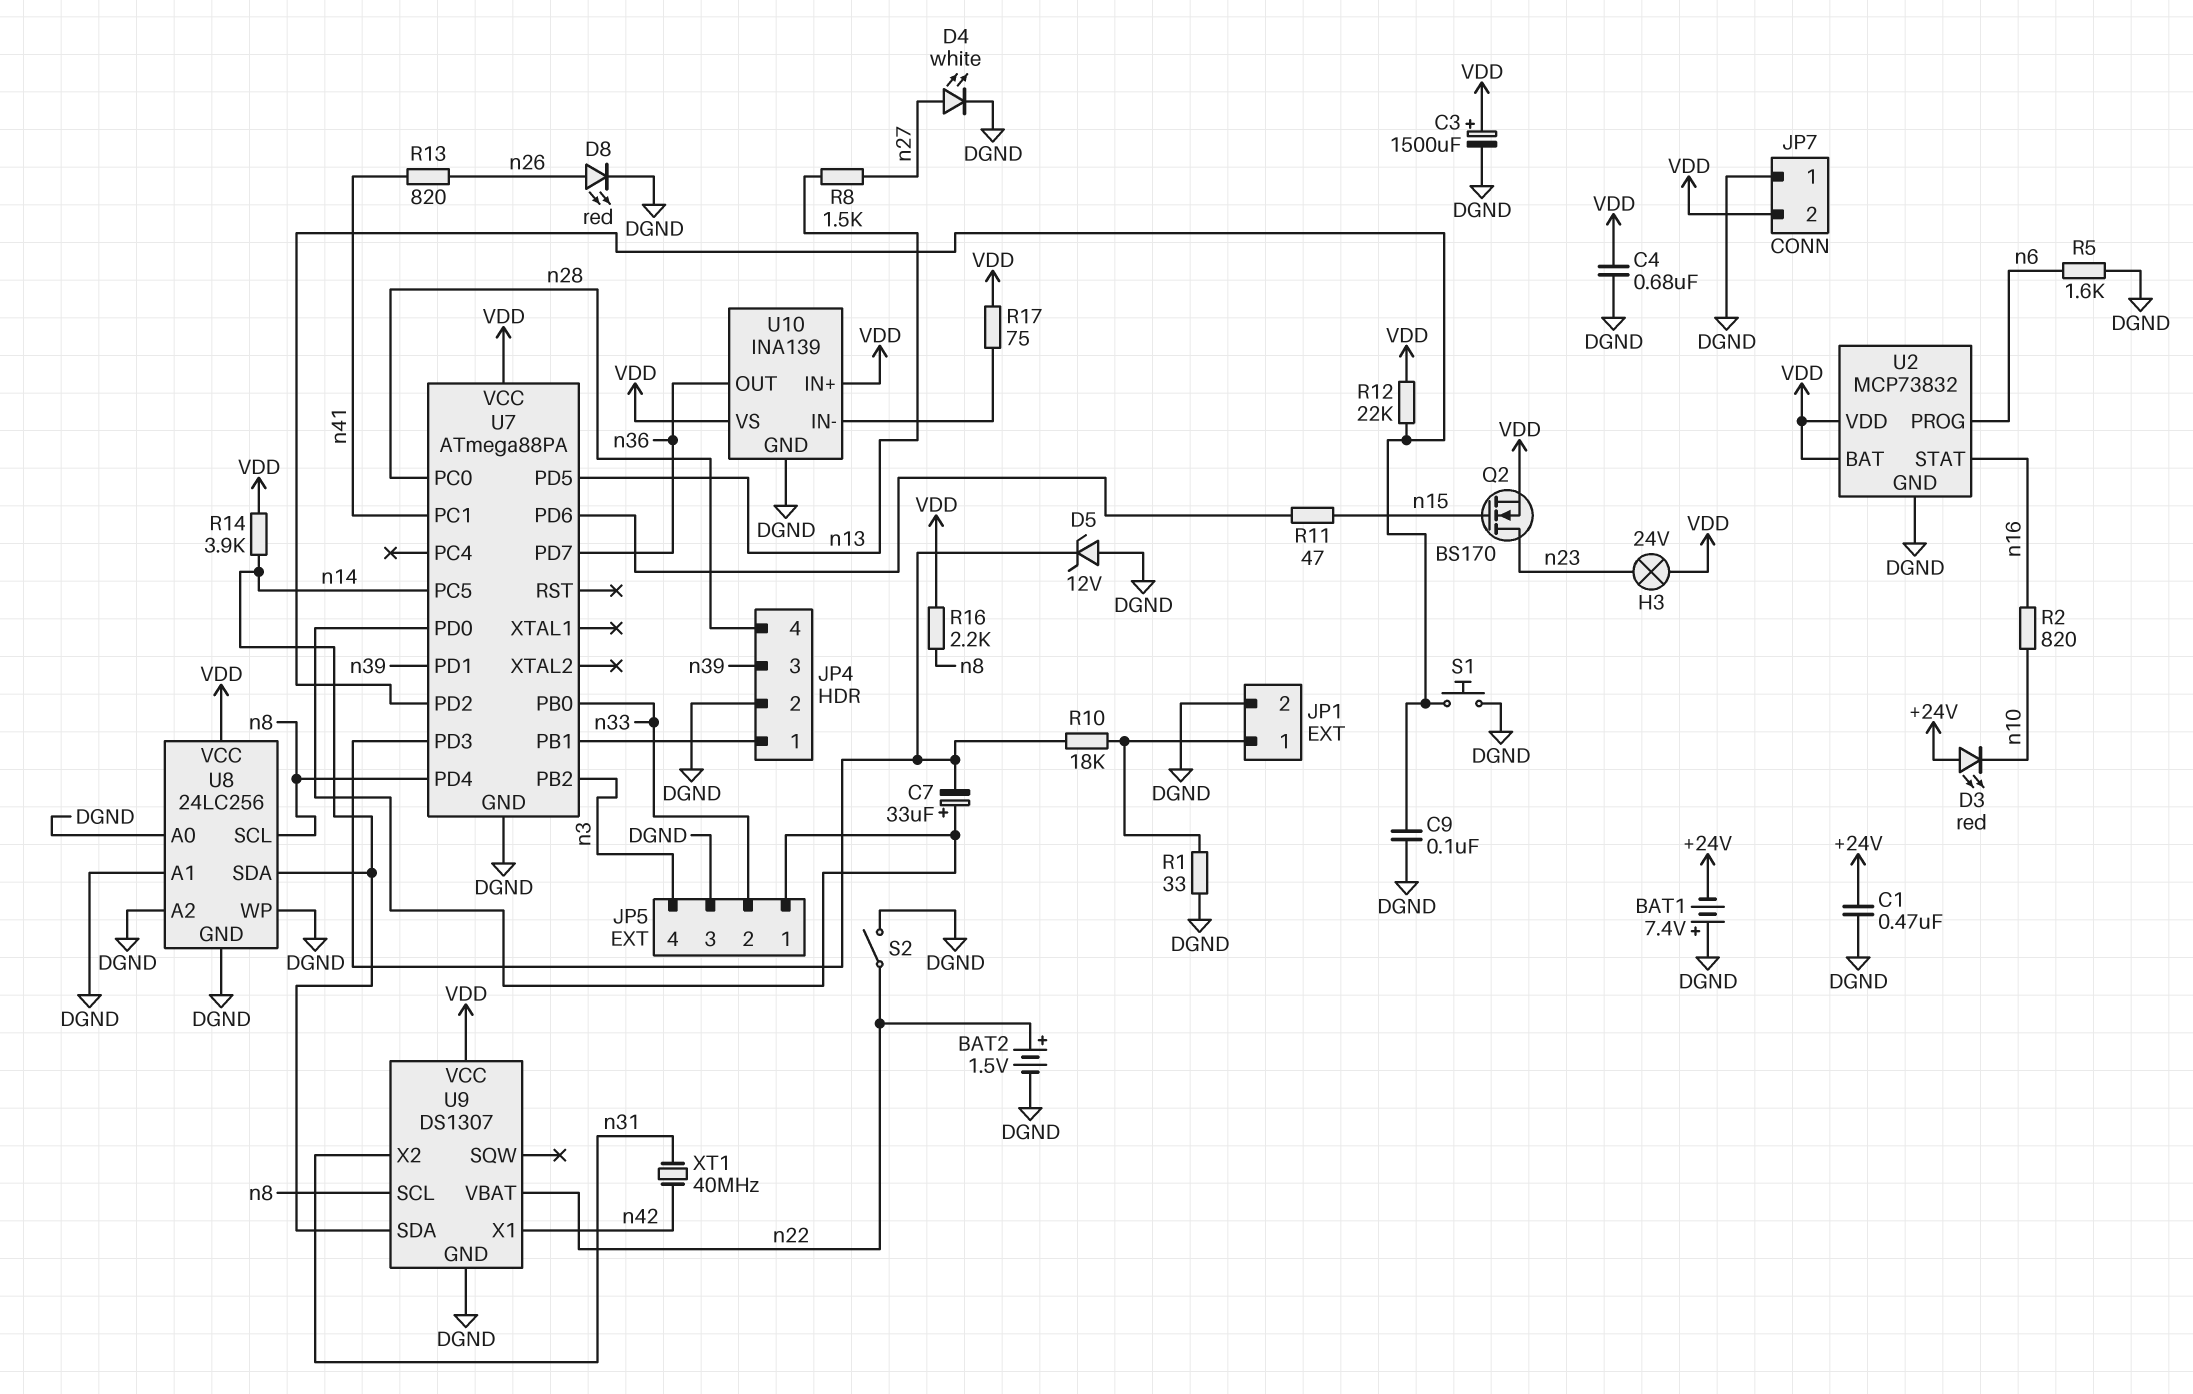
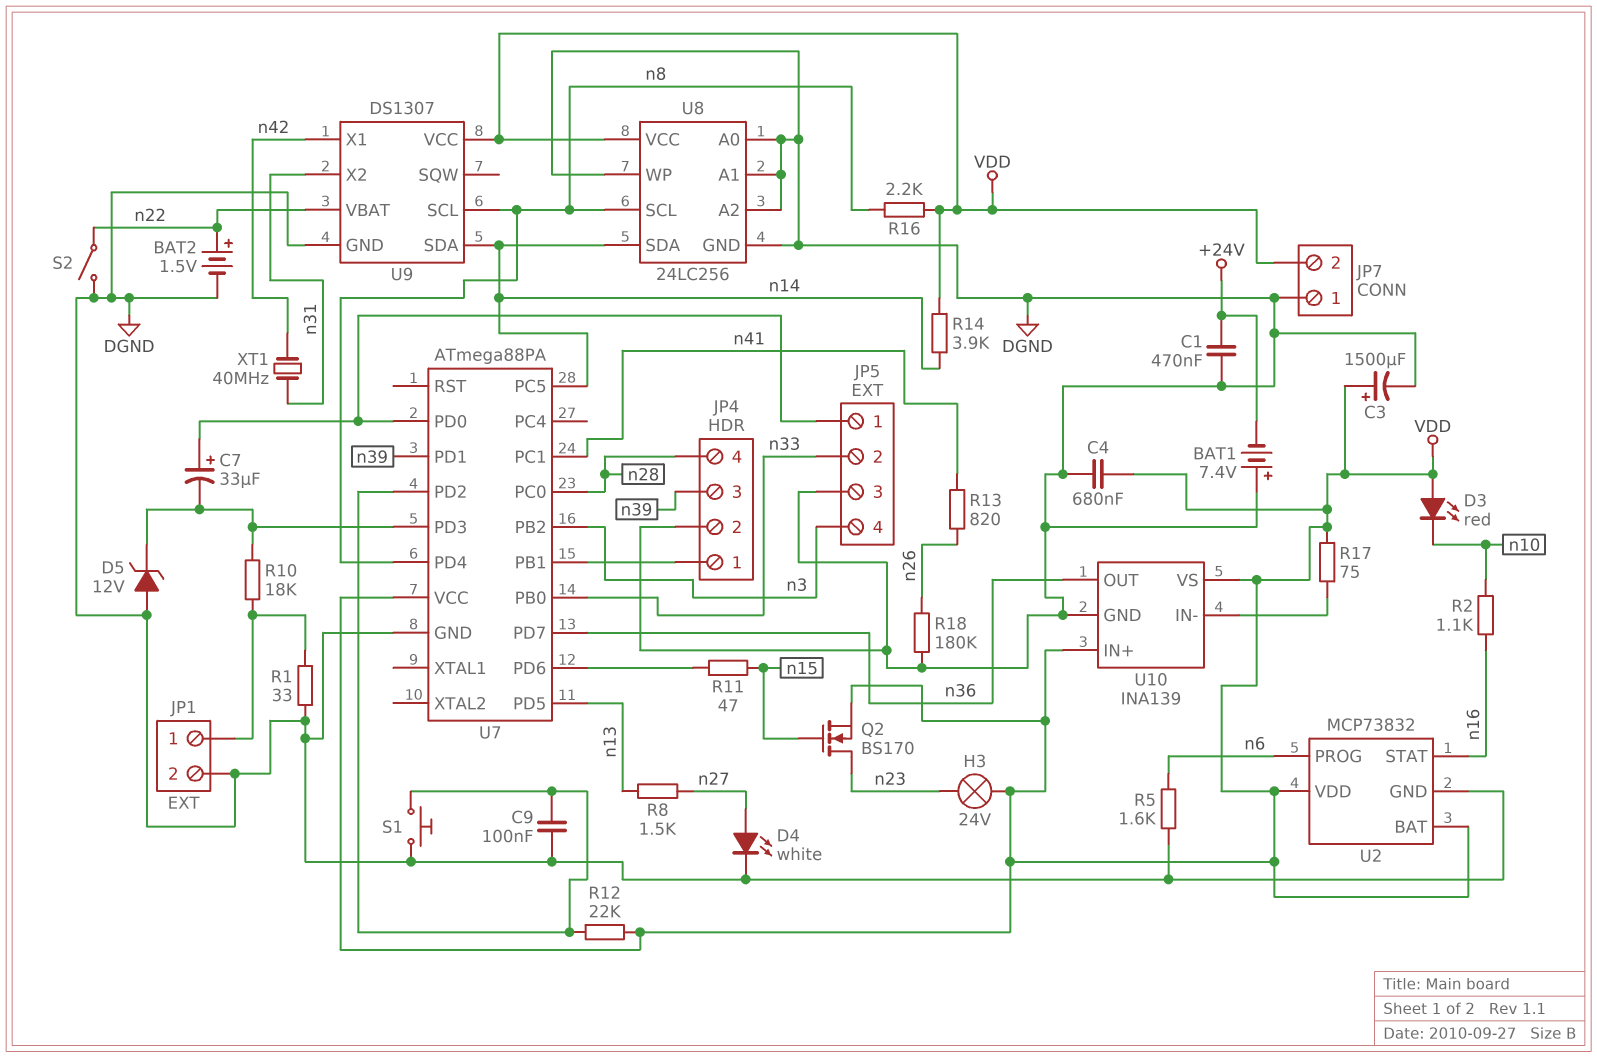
D3: LED red (A +24V, K n10) -> LED red (A VDD, K n10)
D8: LED red (A n26, K DGND) -> none
R2: 820 (n10, n16) -> 1.1k (n10, n16)
R18: none -> 180k (DGND, n26)

